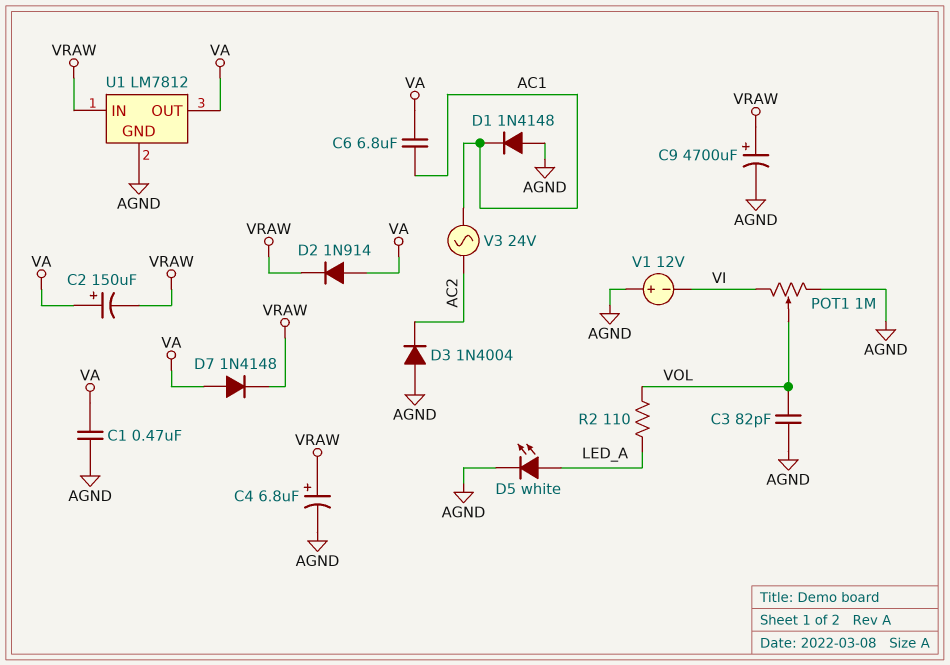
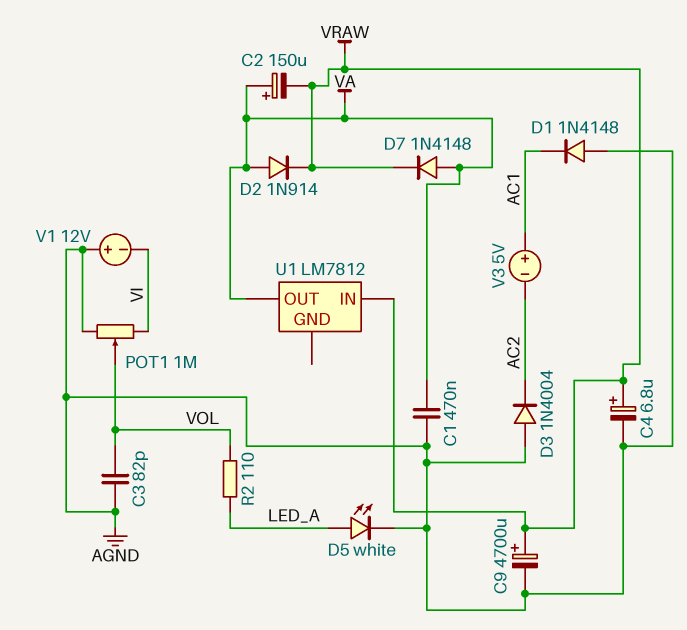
C6: 6.8uF (AC1, VA) -> none
U1 pin GND: AGND -> none
V3: AC 24V (AC1, AC2) -> 5V (plus AC1, minus AC2)

